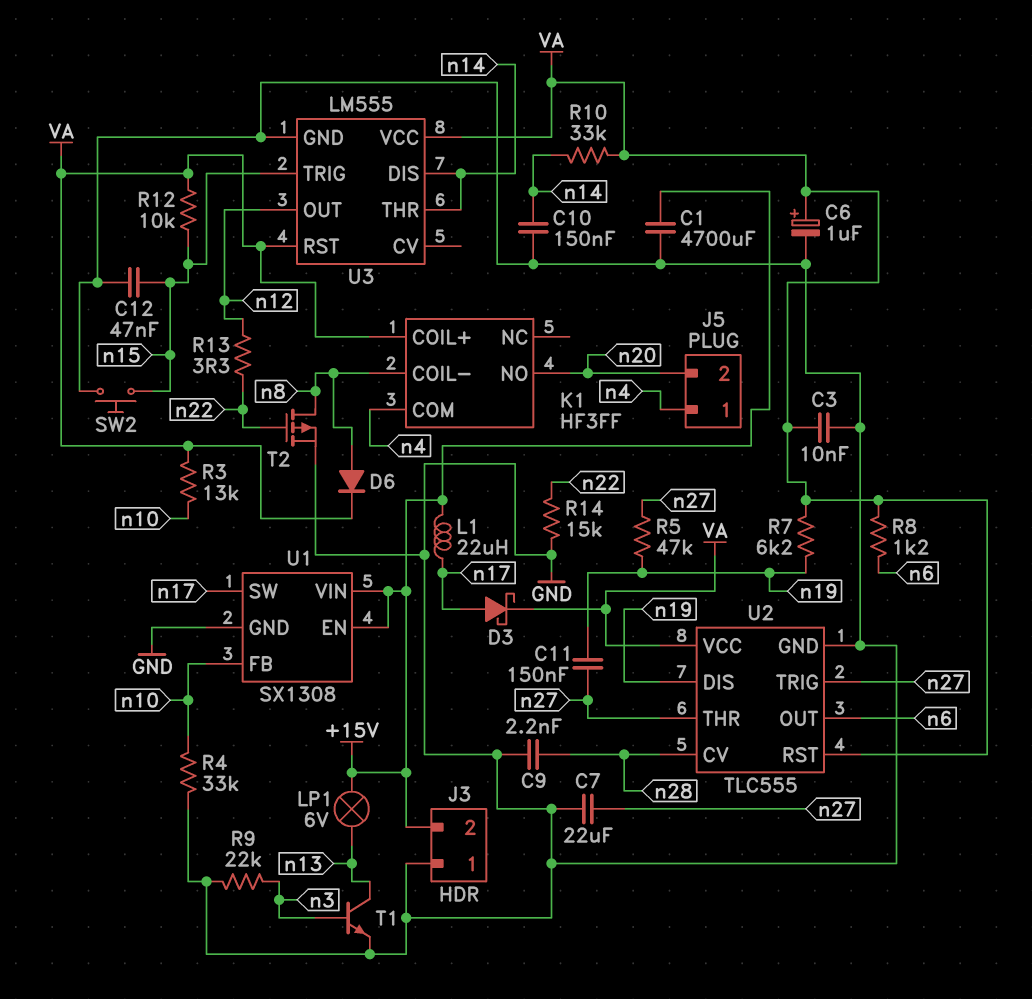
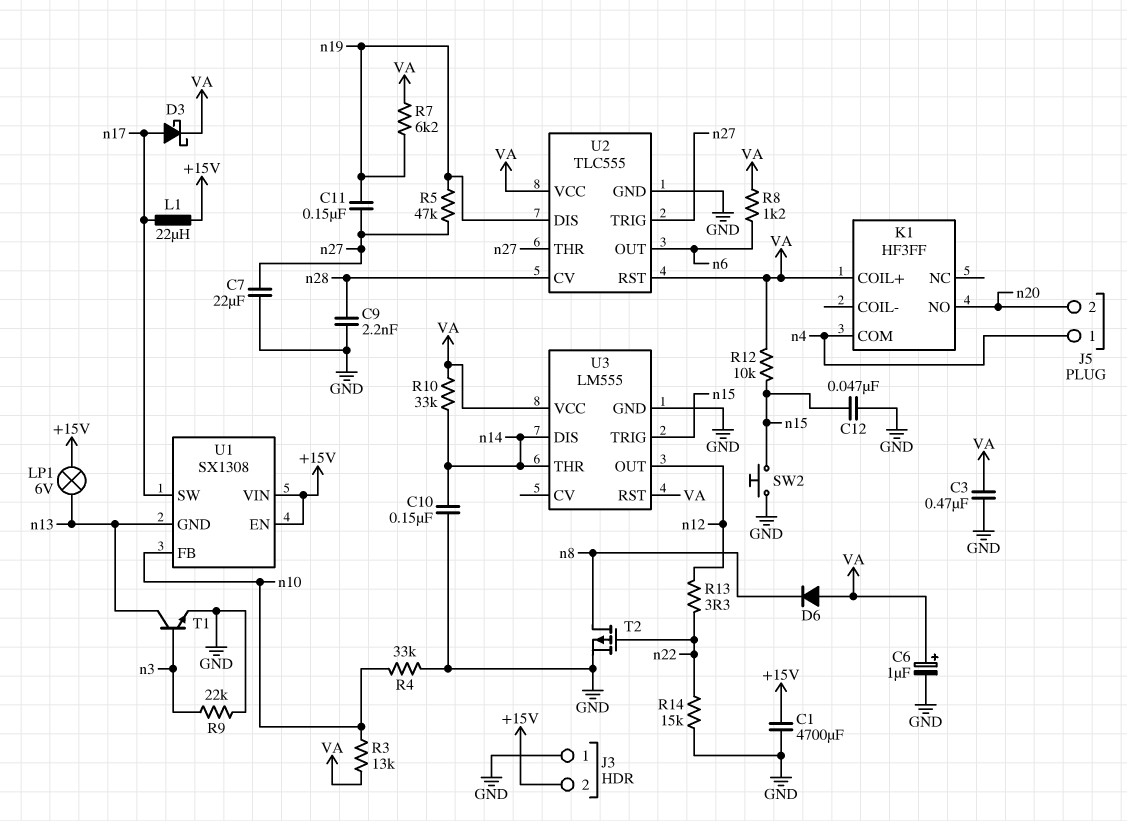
C3: 10nF (GND, VA) -> 470nF (GND, VA)
D6: diode (A n8, K VA) -> diode (A VA, K n8)
K1 pin COIL-: n8 -> none
U1 pin GND: GND -> n13

